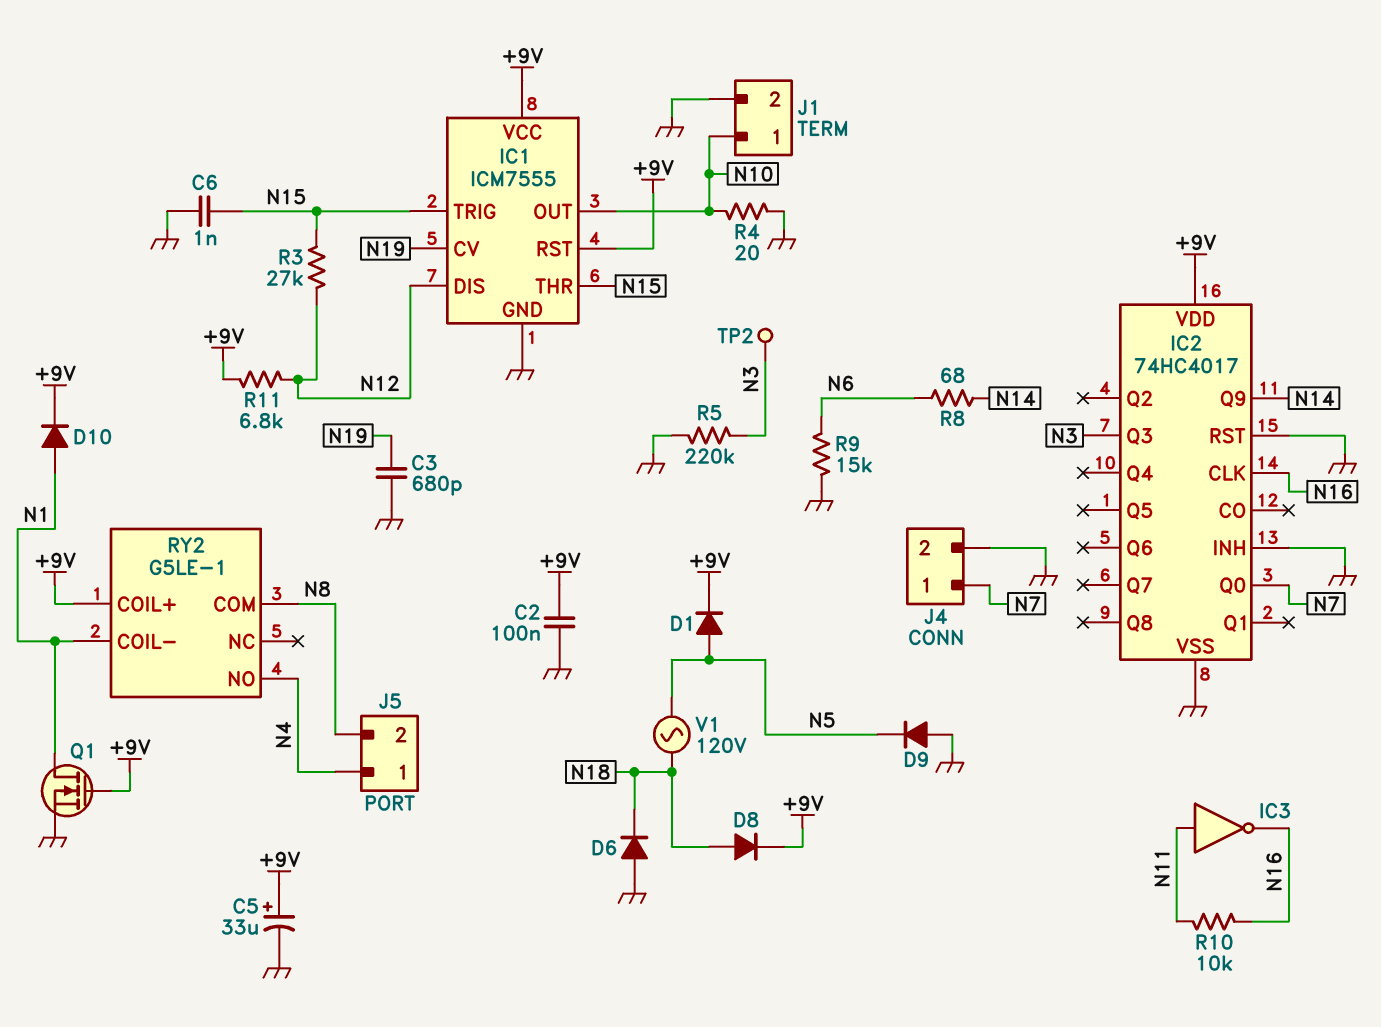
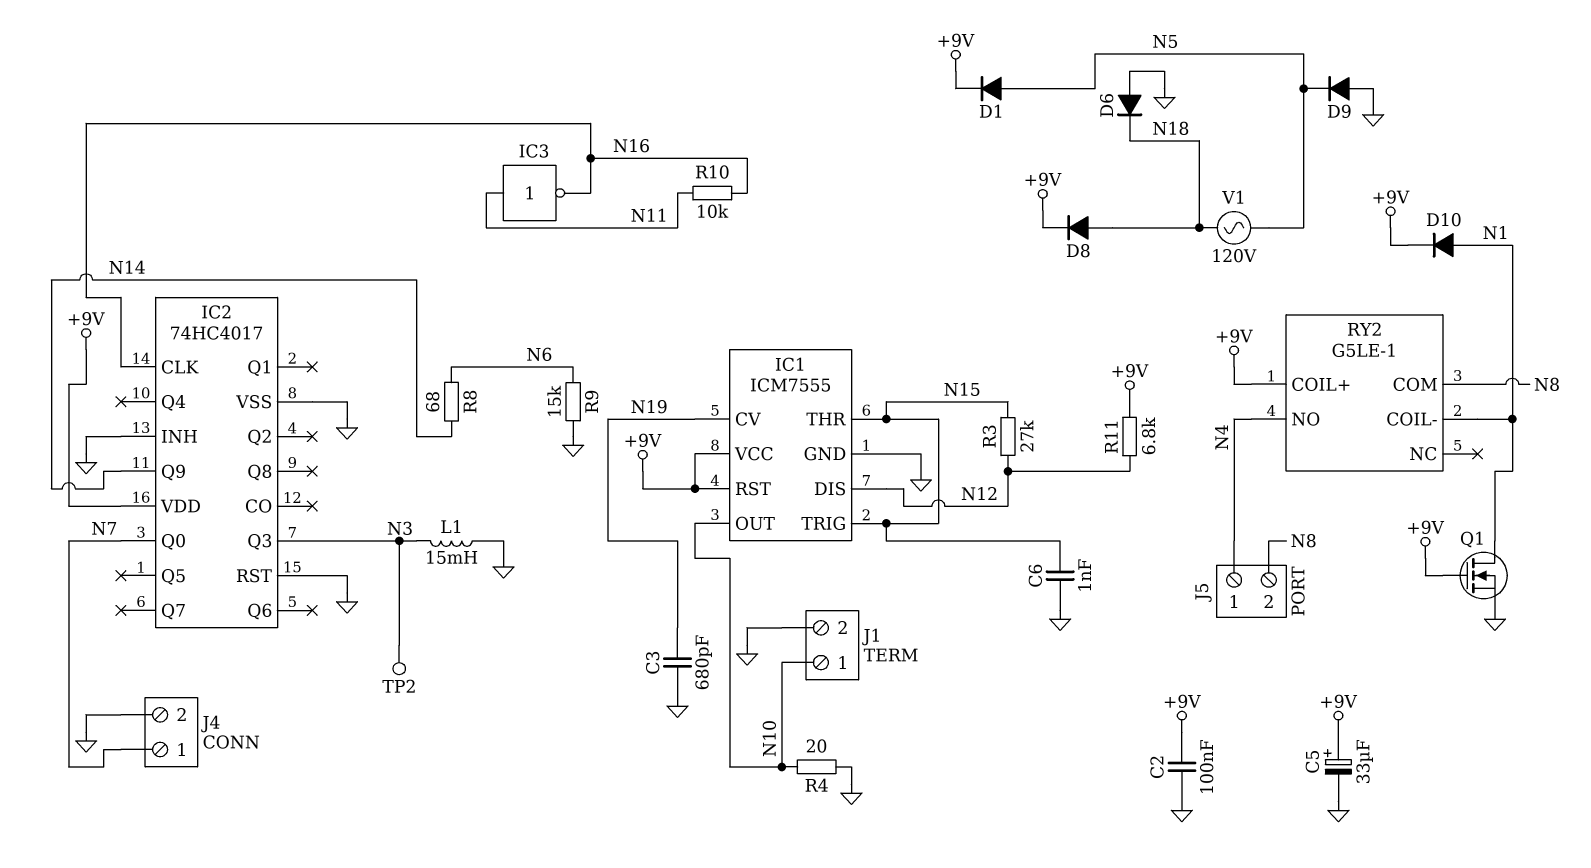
L1: none -> 15mH (GND, N3)
R5: 220k (GND, N3) -> none

